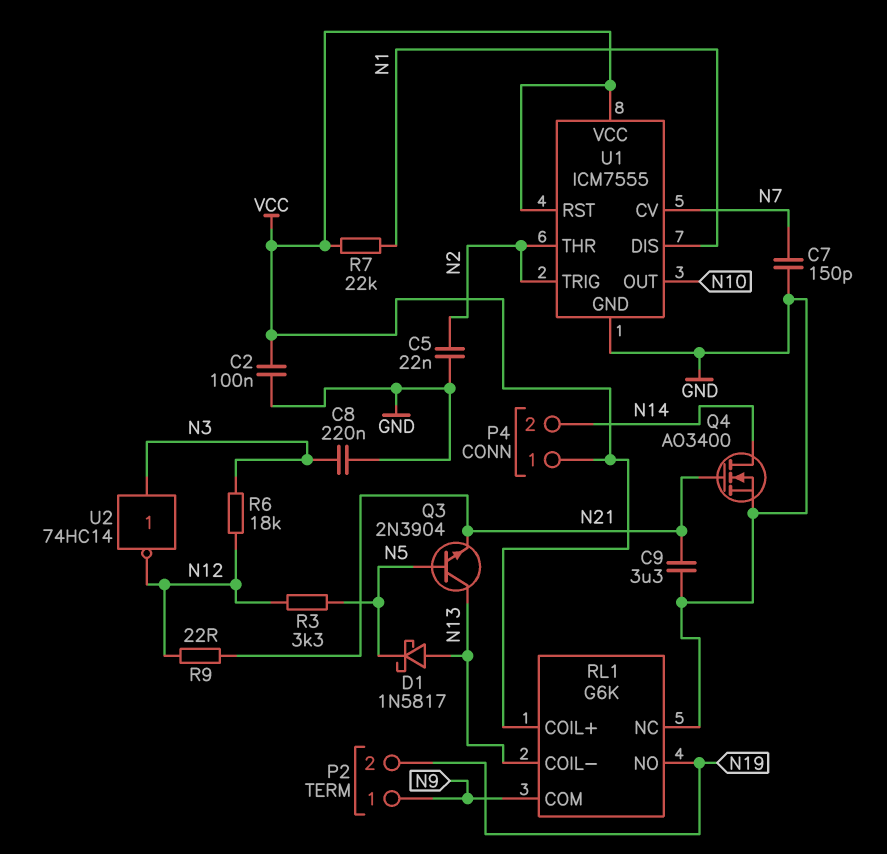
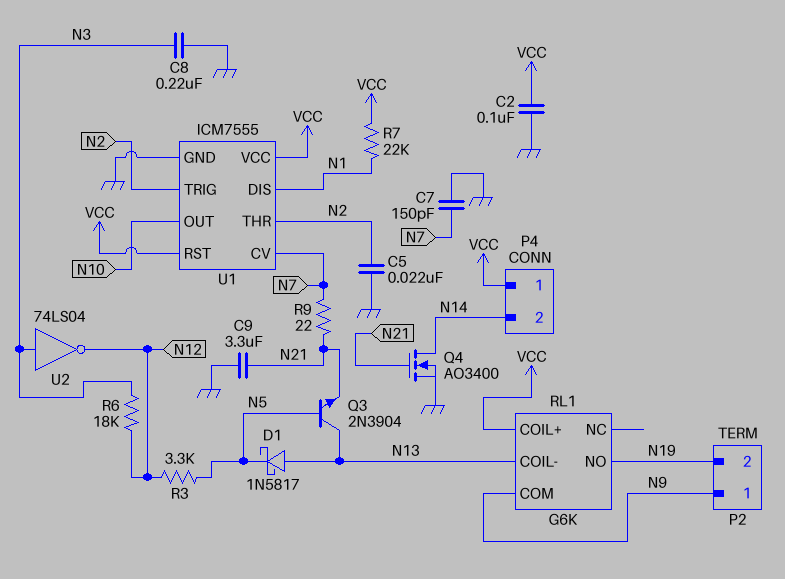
R9: 22 (N12, N21) -> 22 (N7, N21)
RL1 pin NC: GND -> none
U2: NOT 74HC14 (in N3, out N12) -> NOT 74LS04 (in N3, out N12)

